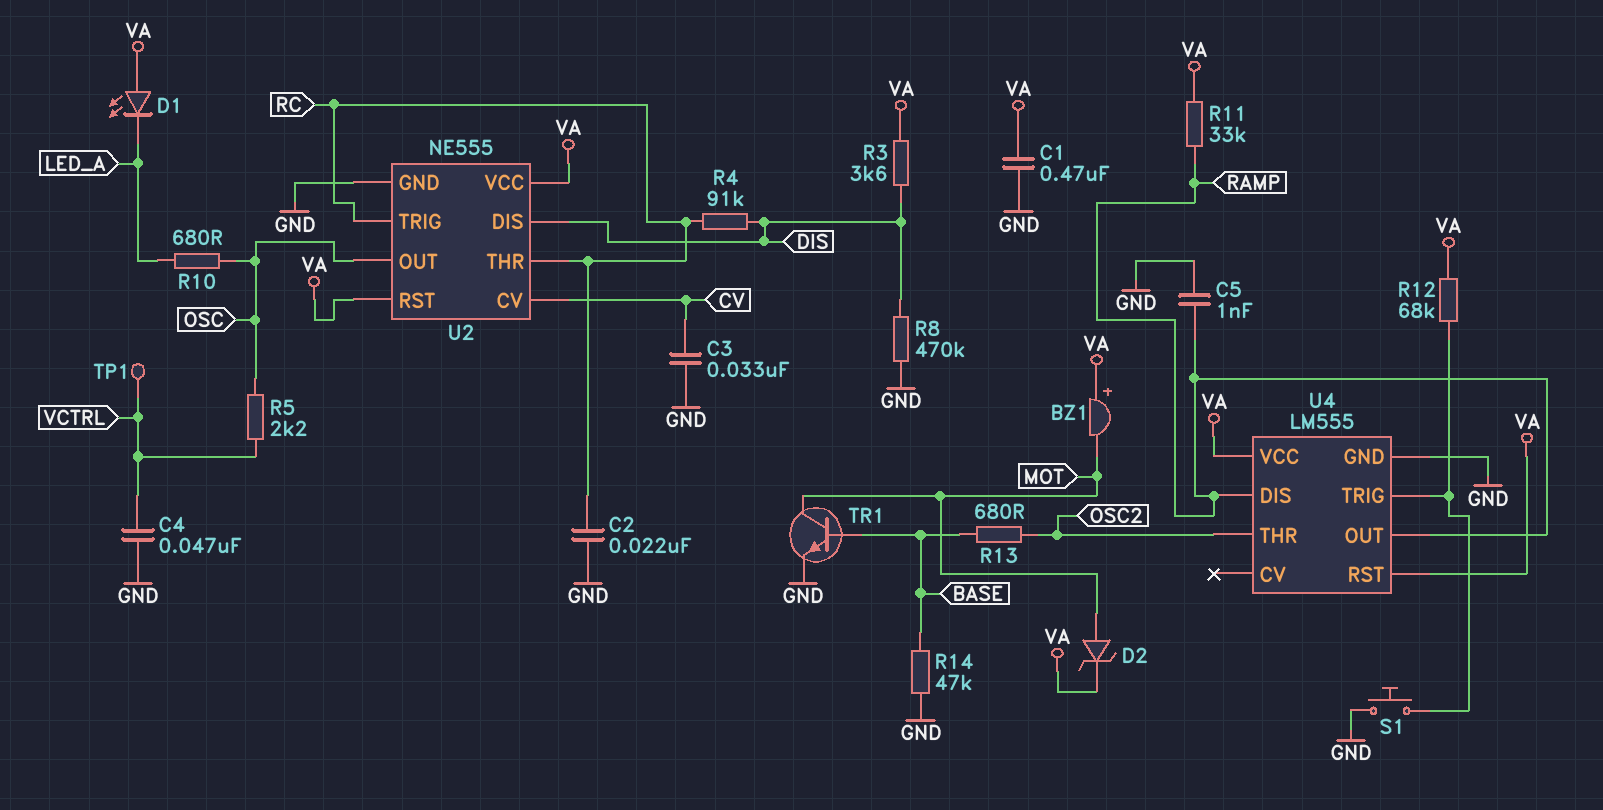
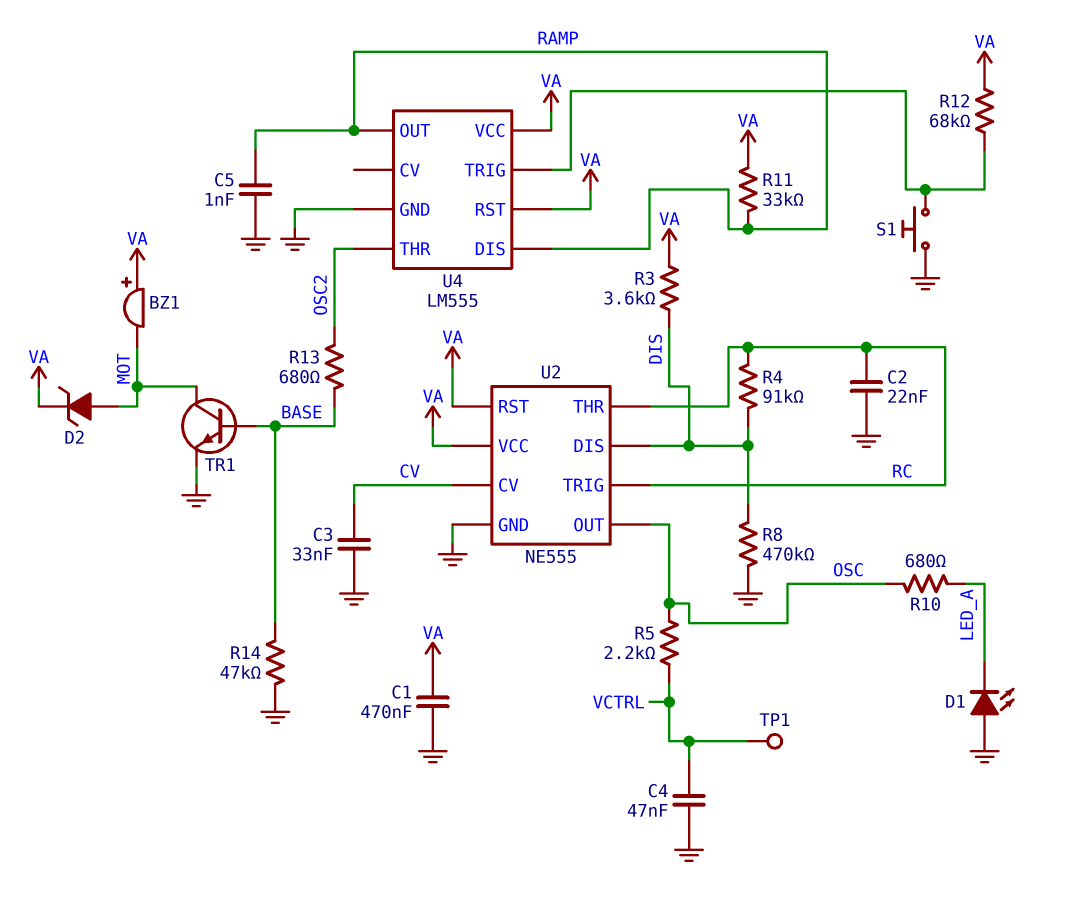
D1: LED (A VA, K LED_A) -> LED (A GND, K LED_A)

